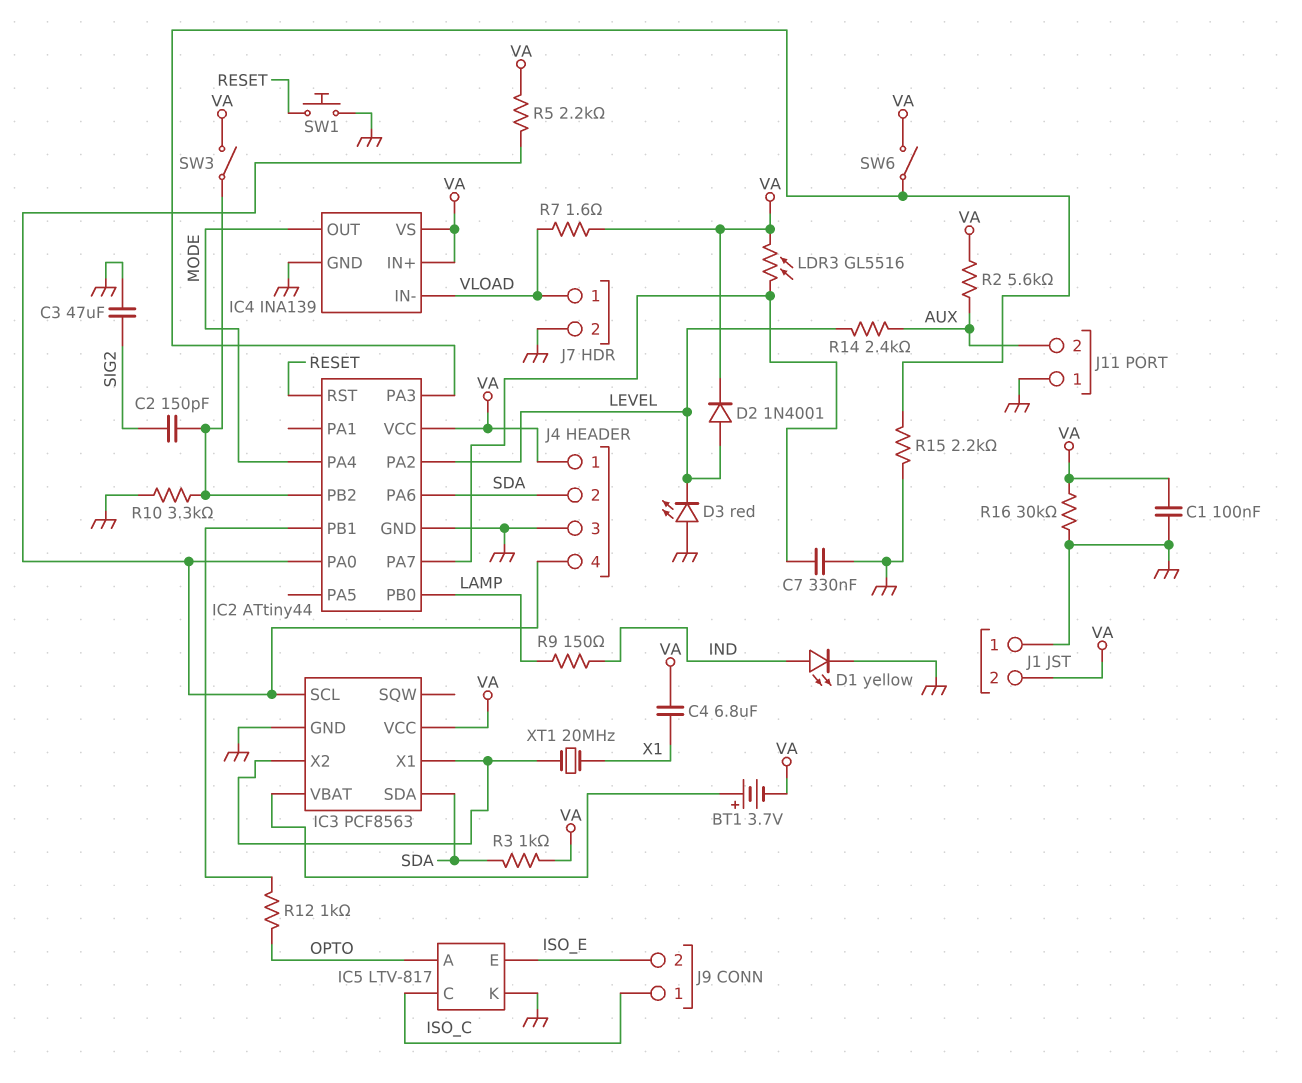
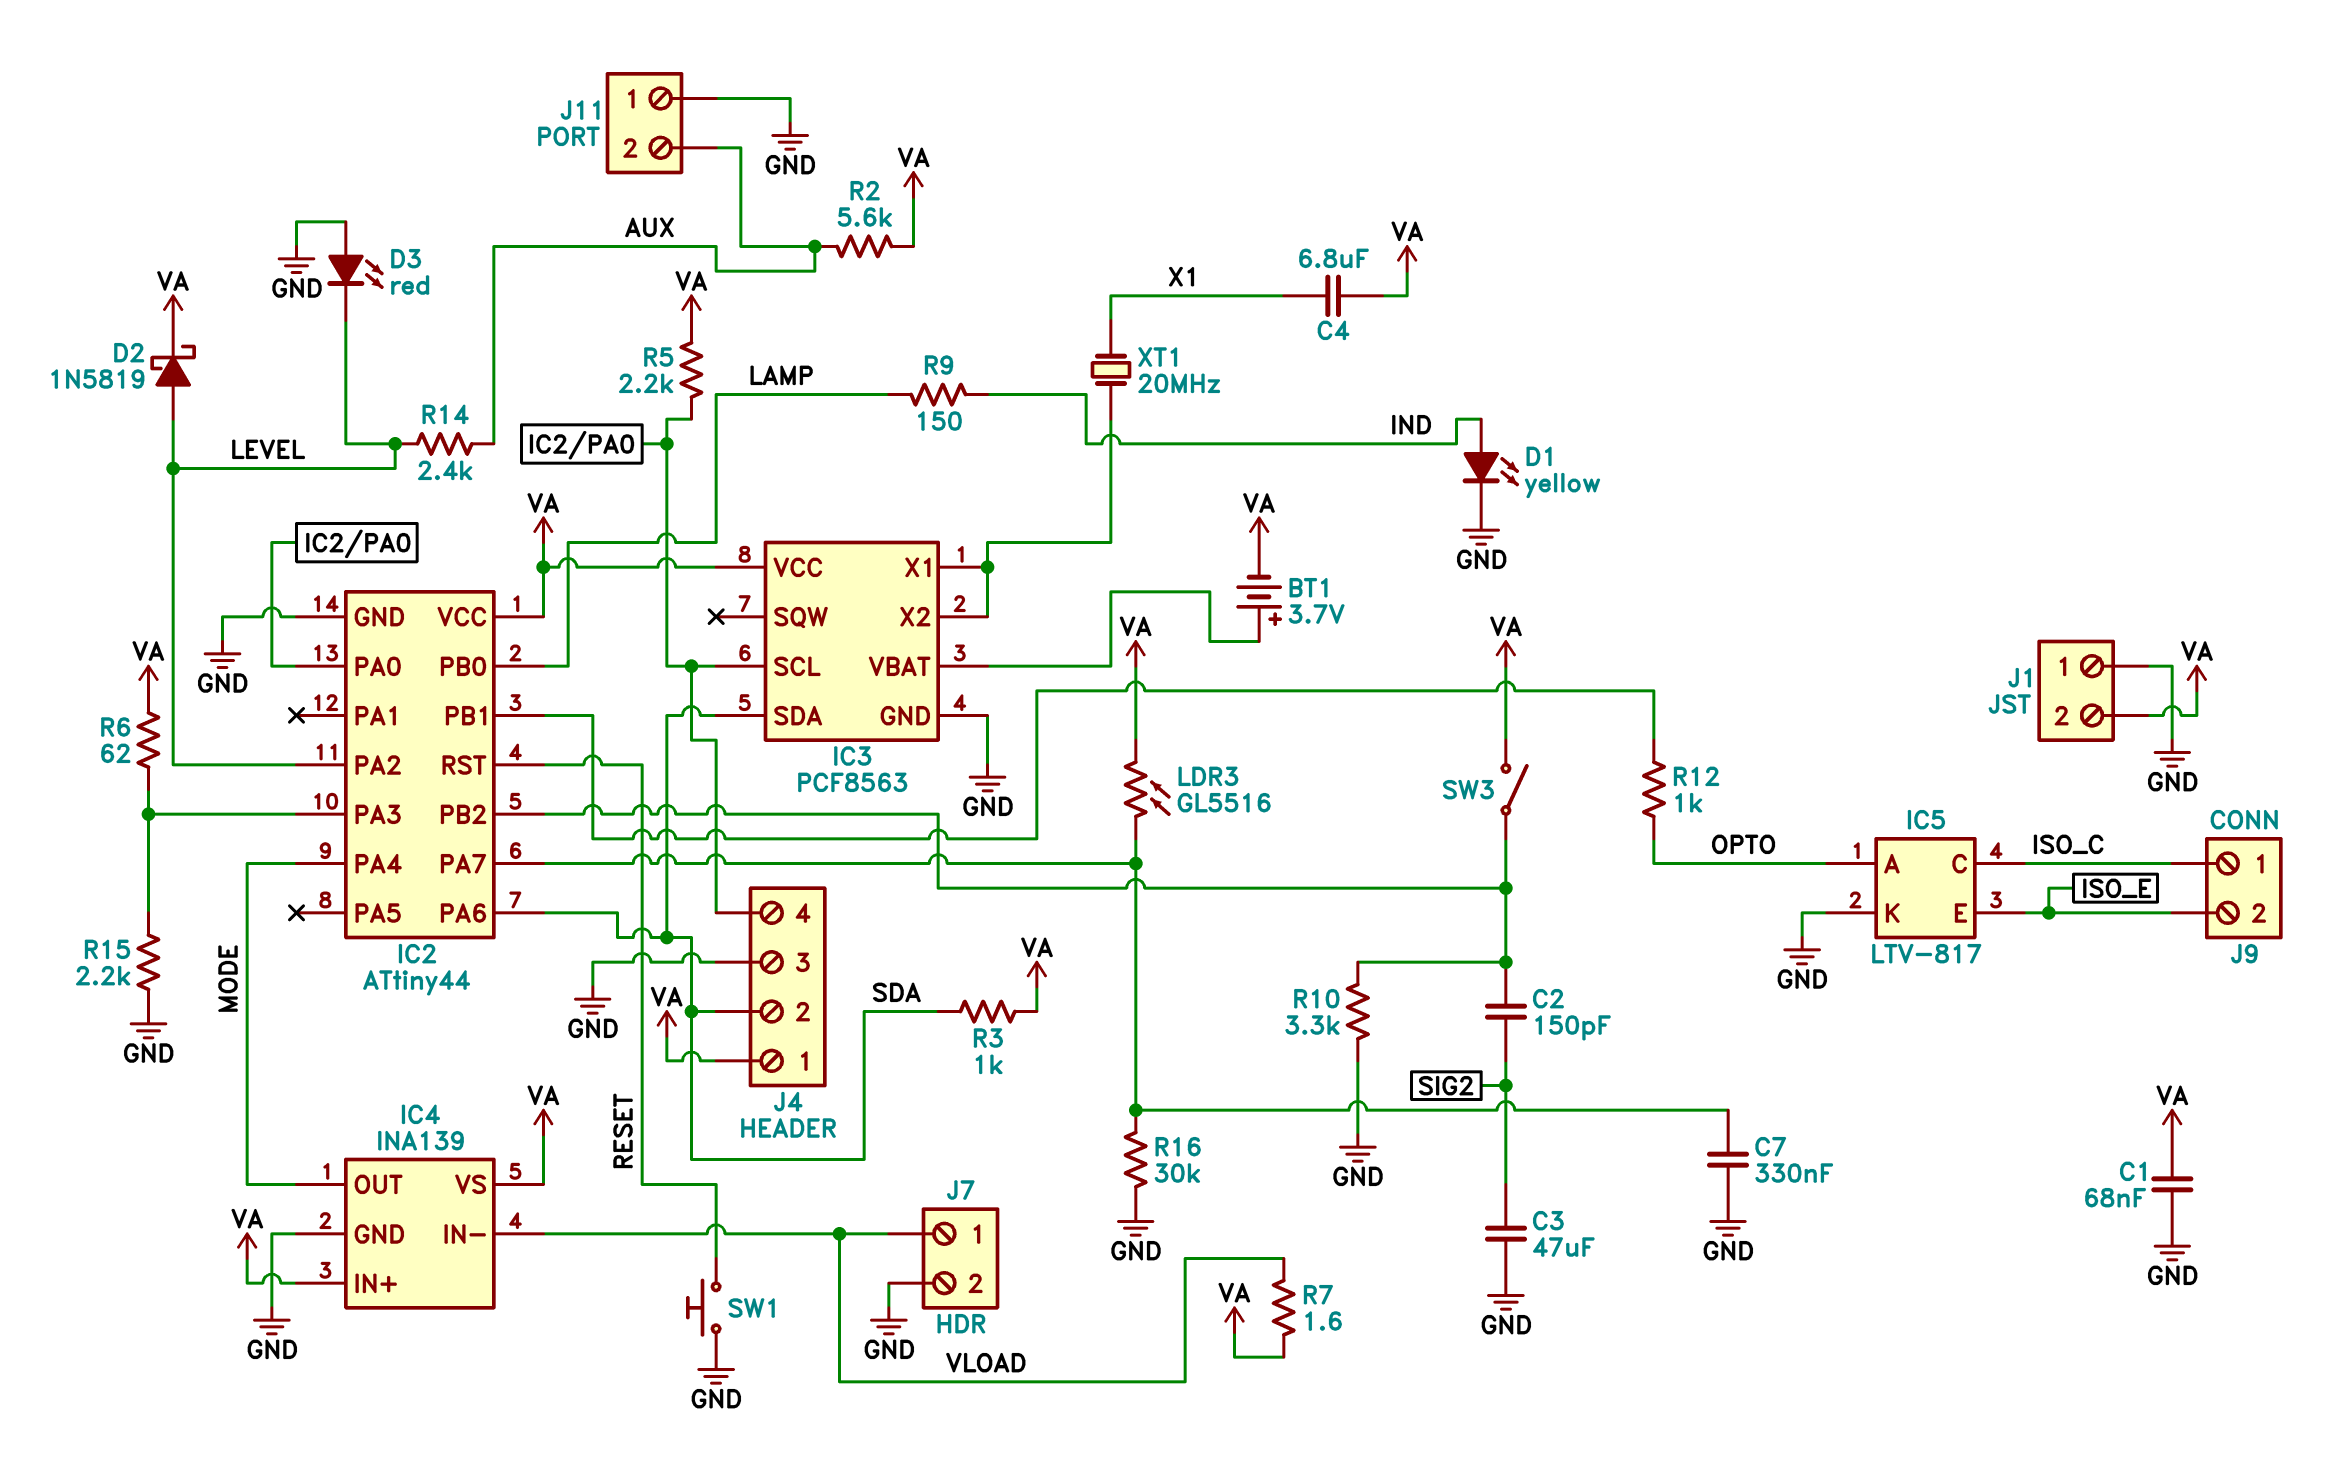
C1: 100nF (GND, VA) -> 68nF (GND, VA)
D2: diode 1N4001 (A LEVEL, K VA) -> schottky 1N5819 (A LEVEL, K VA)
R6: none -> 62 (IC2/PA3, VA)
R16: 30k (GND, VA) -> 30k (GND, IC2/PA7)
SW6: switch (IC2/PA3, VA) -> none

